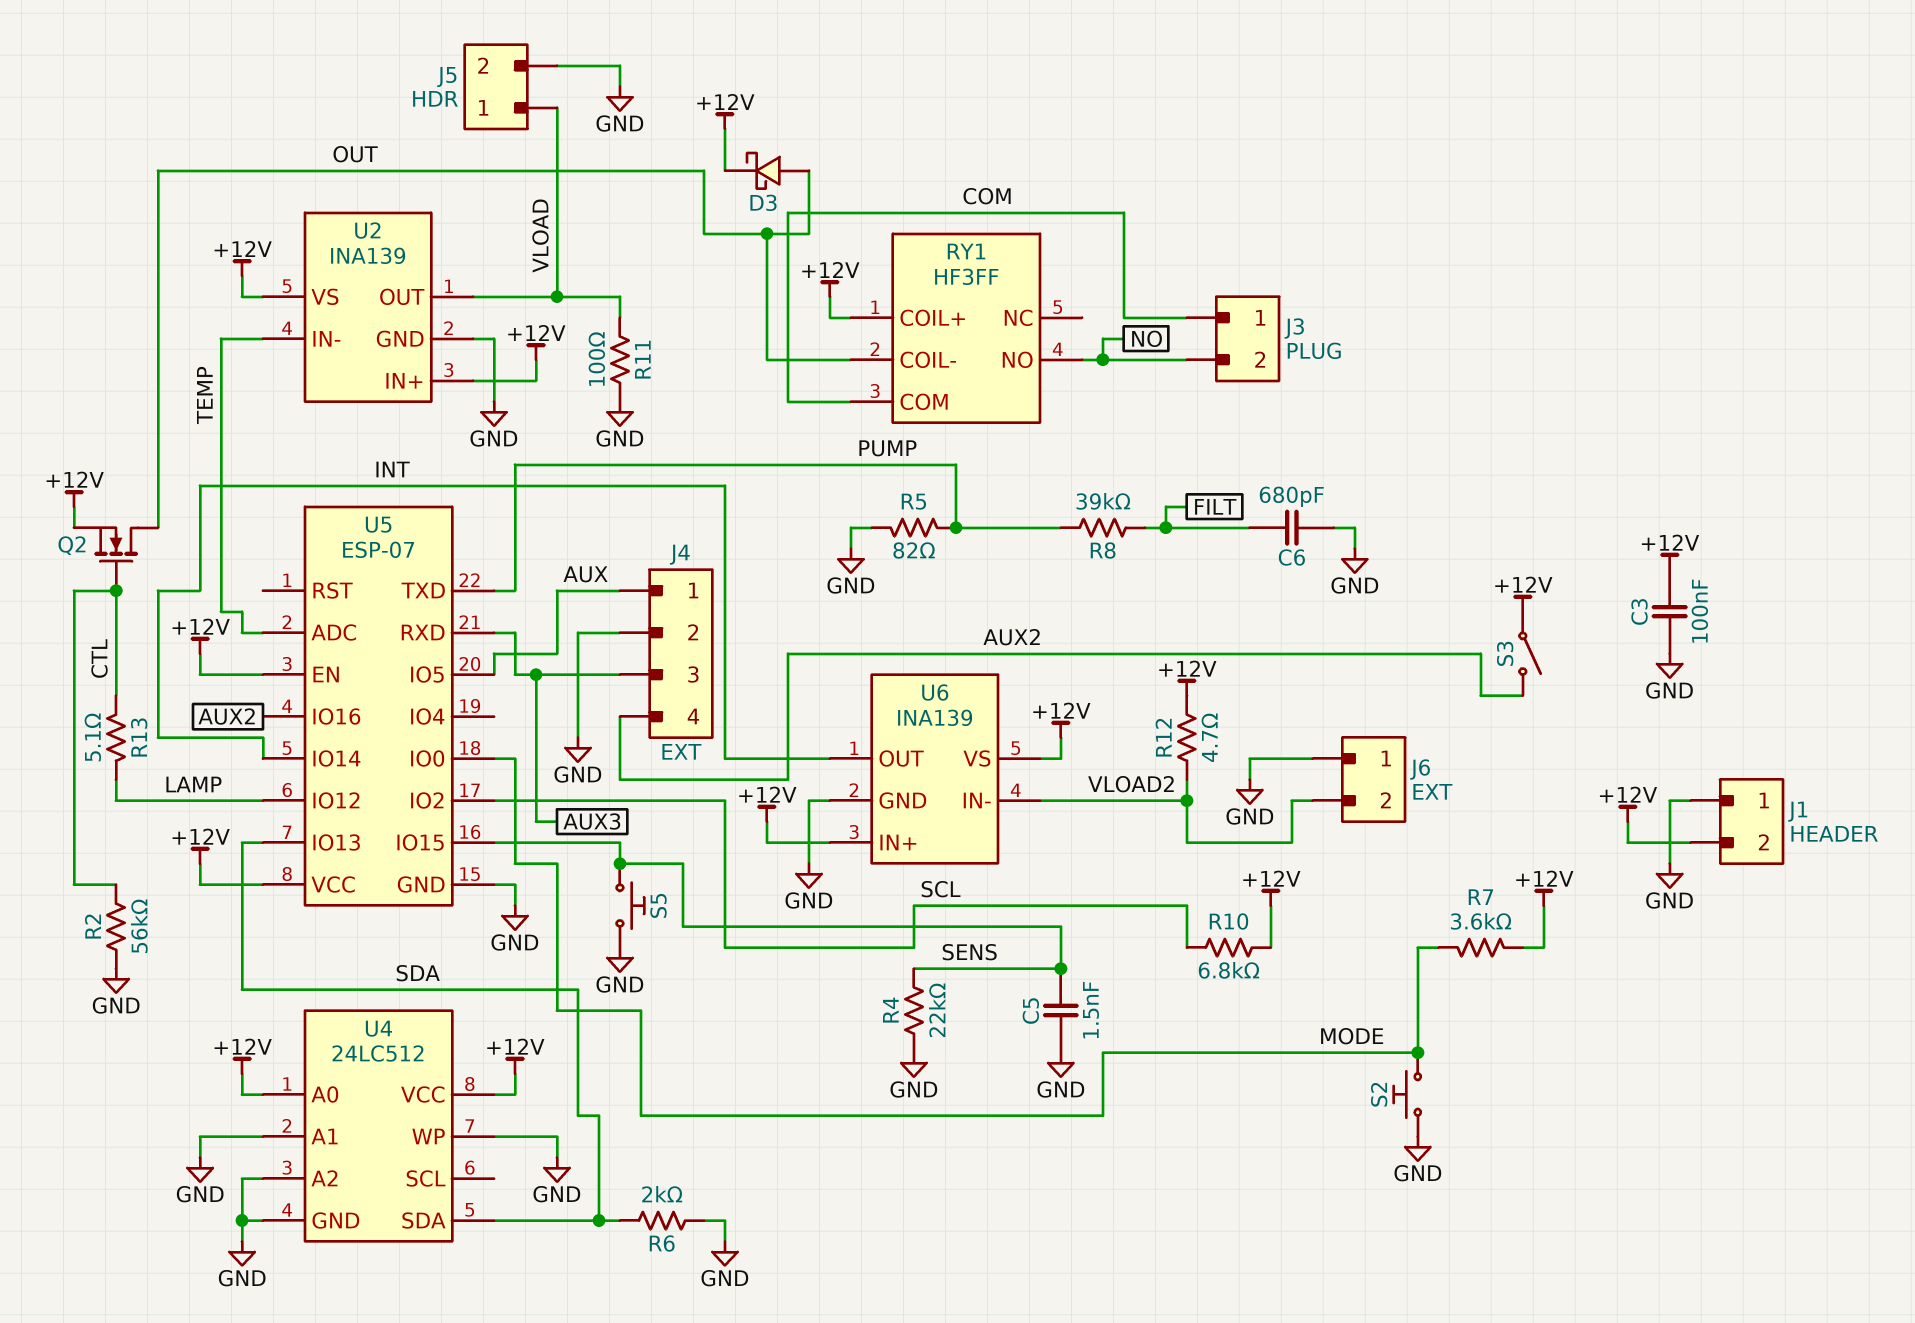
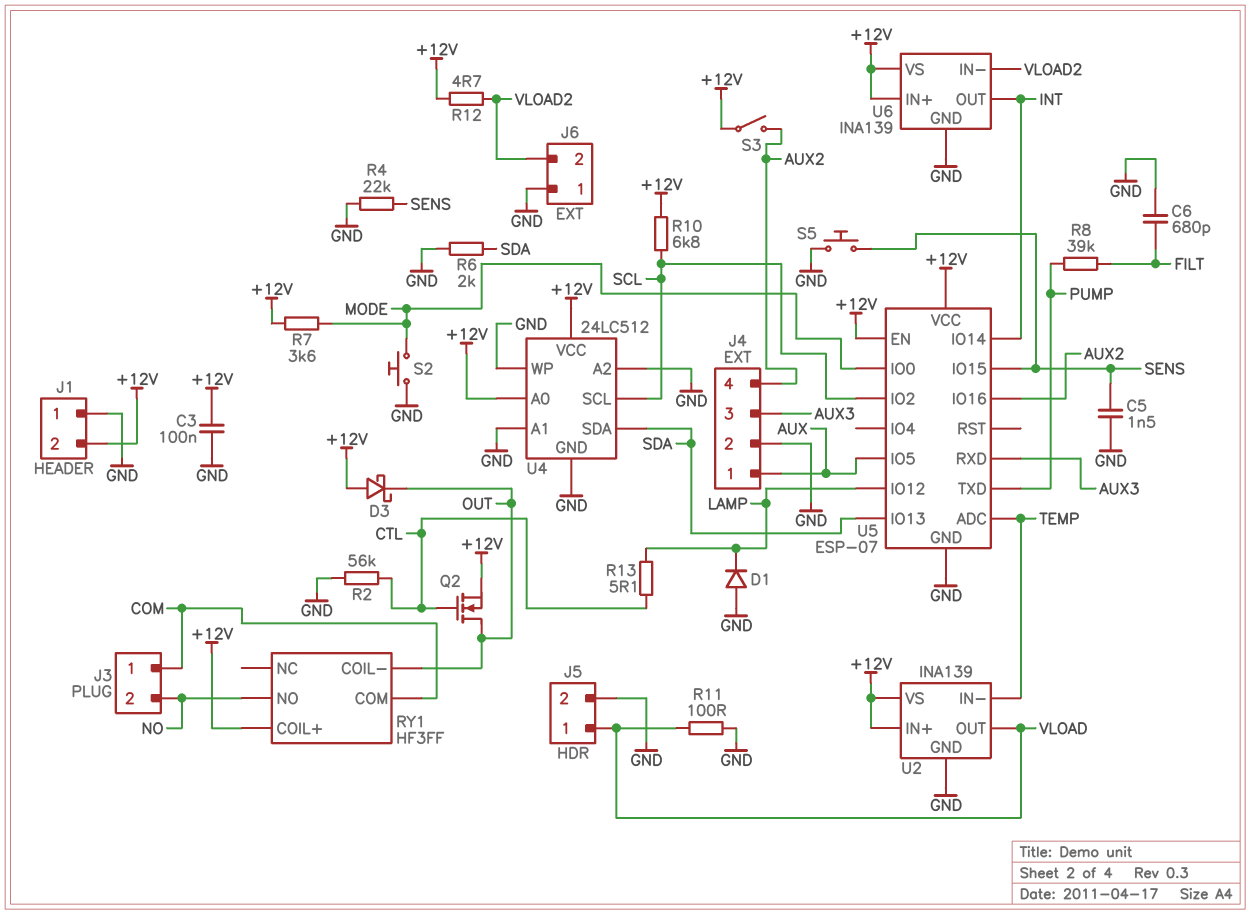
D1: none -> diode (A GND, K LAMP)
D3: schottky (A OUT, K +12V) -> schottky (A +12V, K OUT)
R5: 82 (GND, PUMP) -> none
U4 pin SCL: none -> SCL

